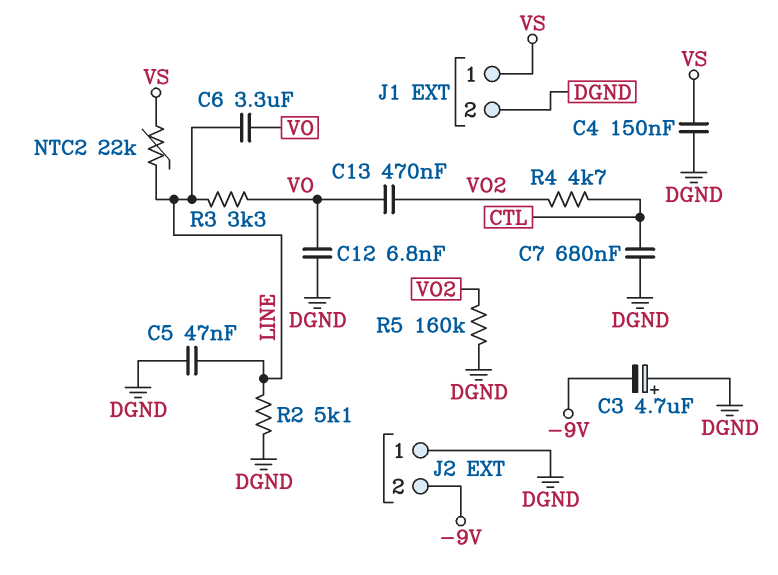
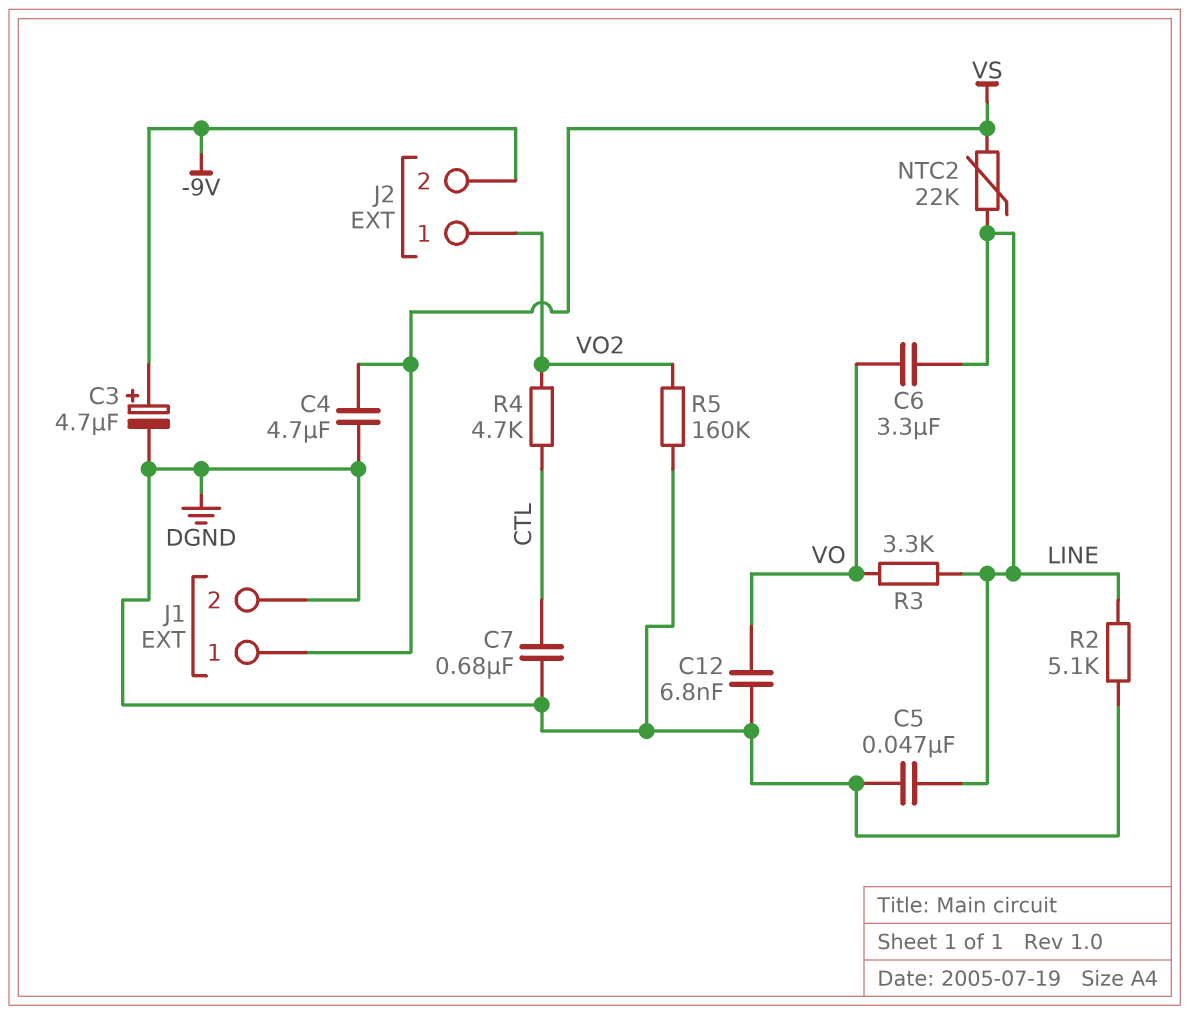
C3: 4.7uF (plus DGND, minus -9V) -> 4.7uF (plus -9V, minus DGND)
C4: 150nF (DGND, VS) -> 4.7uF (DGND, VS)
C13: 470nF (VO, VO2) -> none
J2 pin 1: DGND -> VO2

